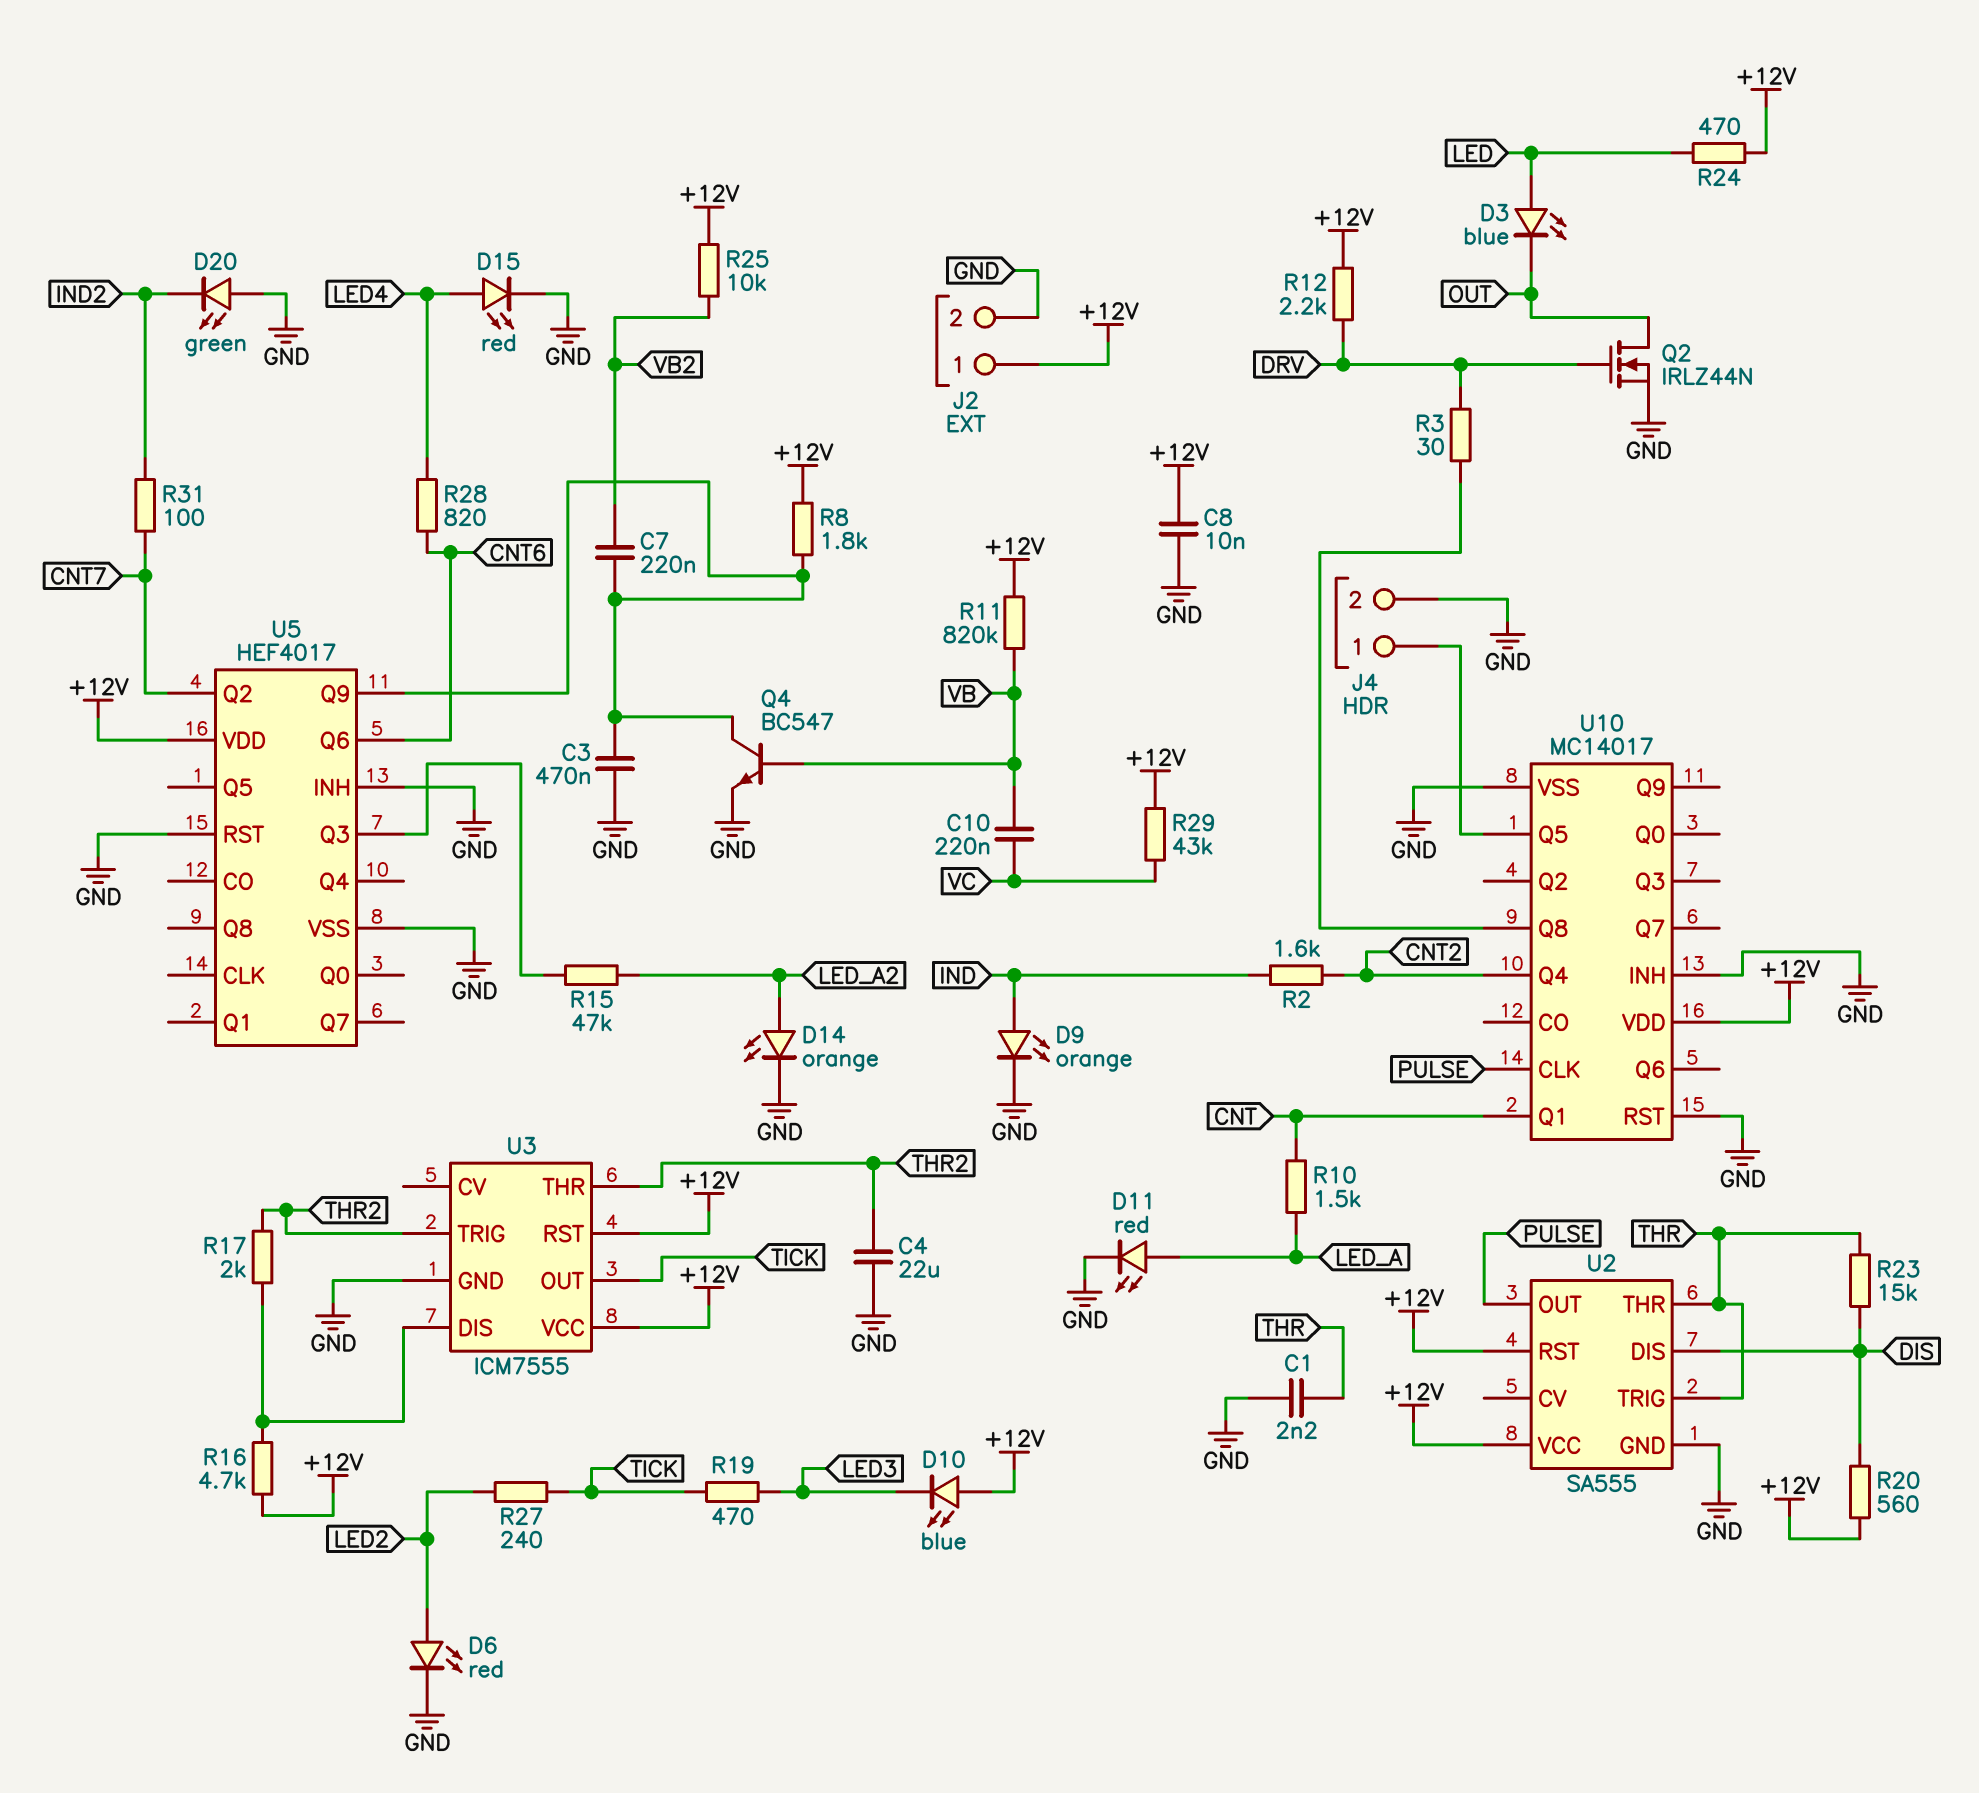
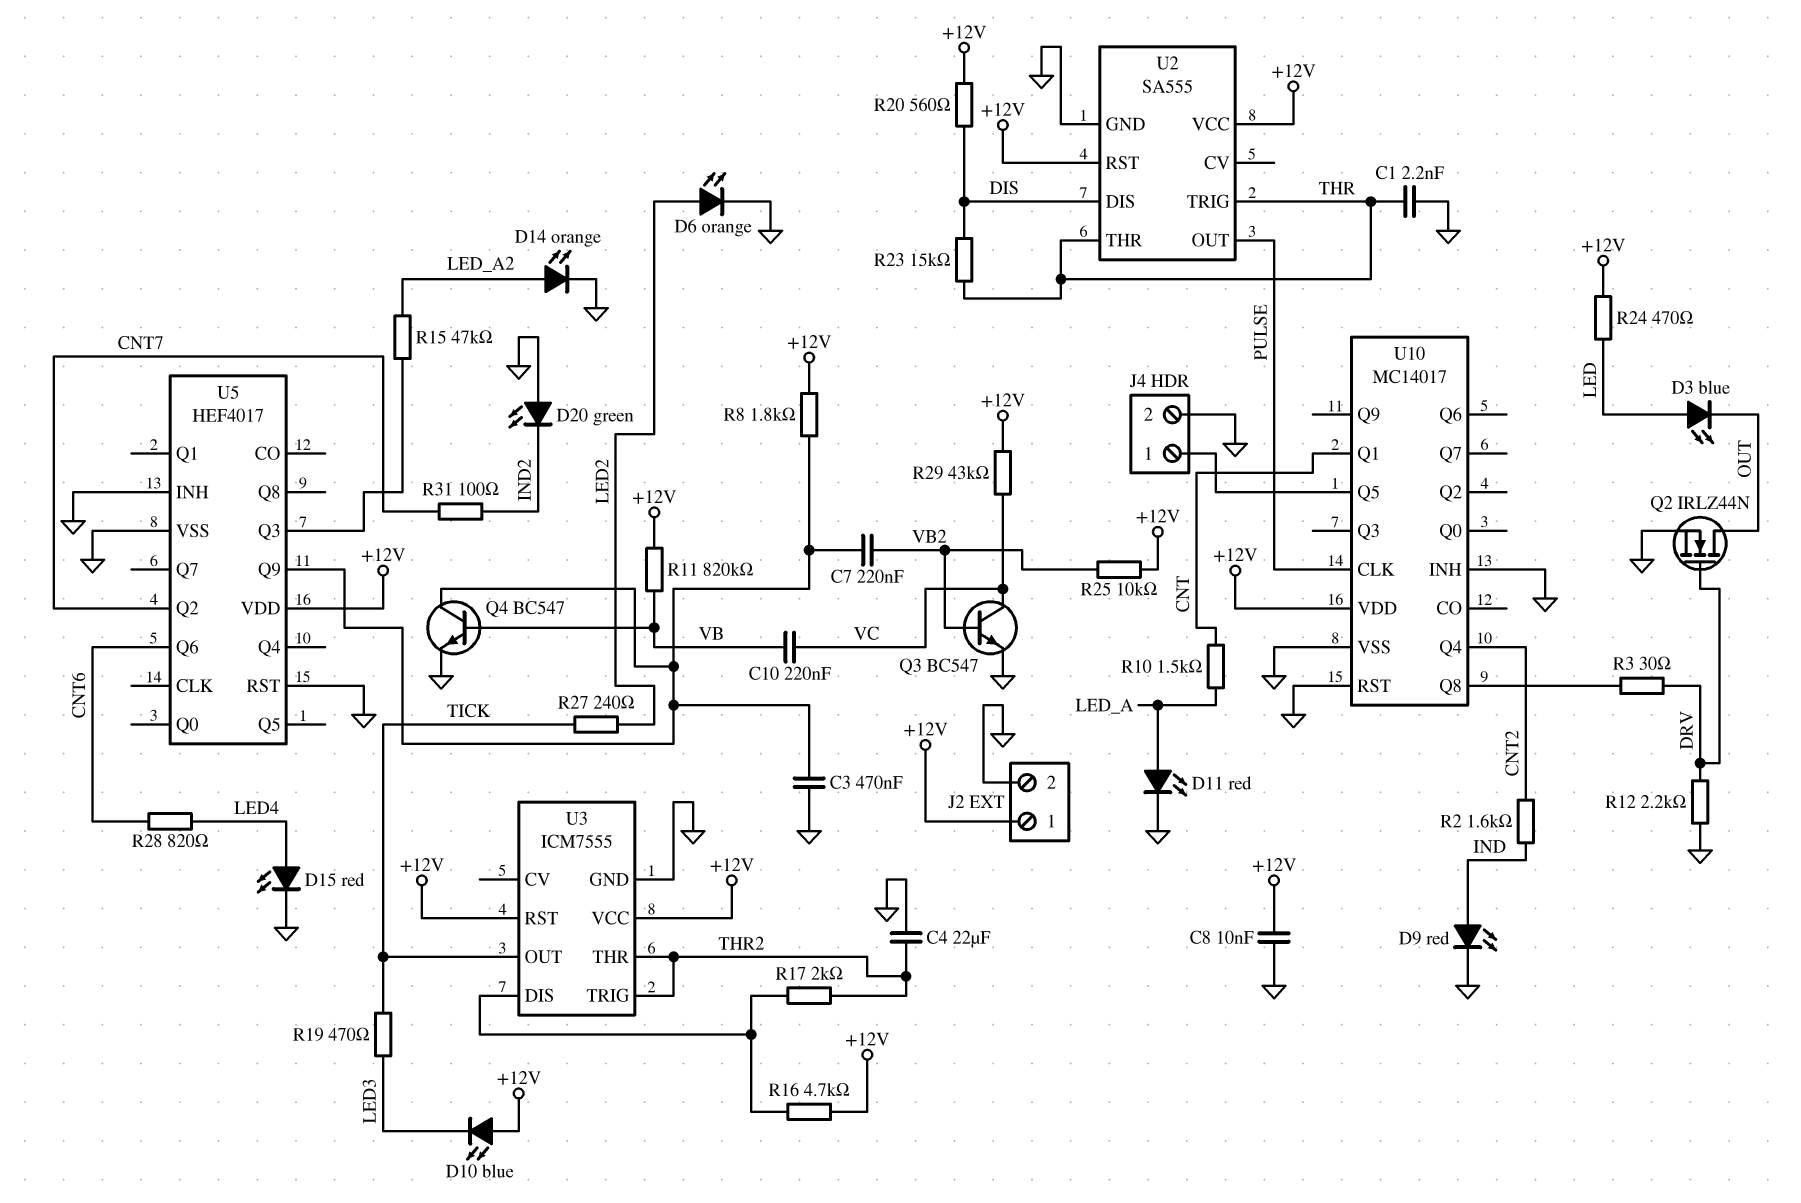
D6: LED red (A LED2, K GND) -> LED orange (A LED2, K GND)
D9: LED orange (A IND, K GND) -> LED red (A IND, K GND)
Q3: none -> NPN BC547 (B VB2, C VC, E GND)
R12: 2.2k (+12V, DRV) -> 2.2k (DRV, GND)

